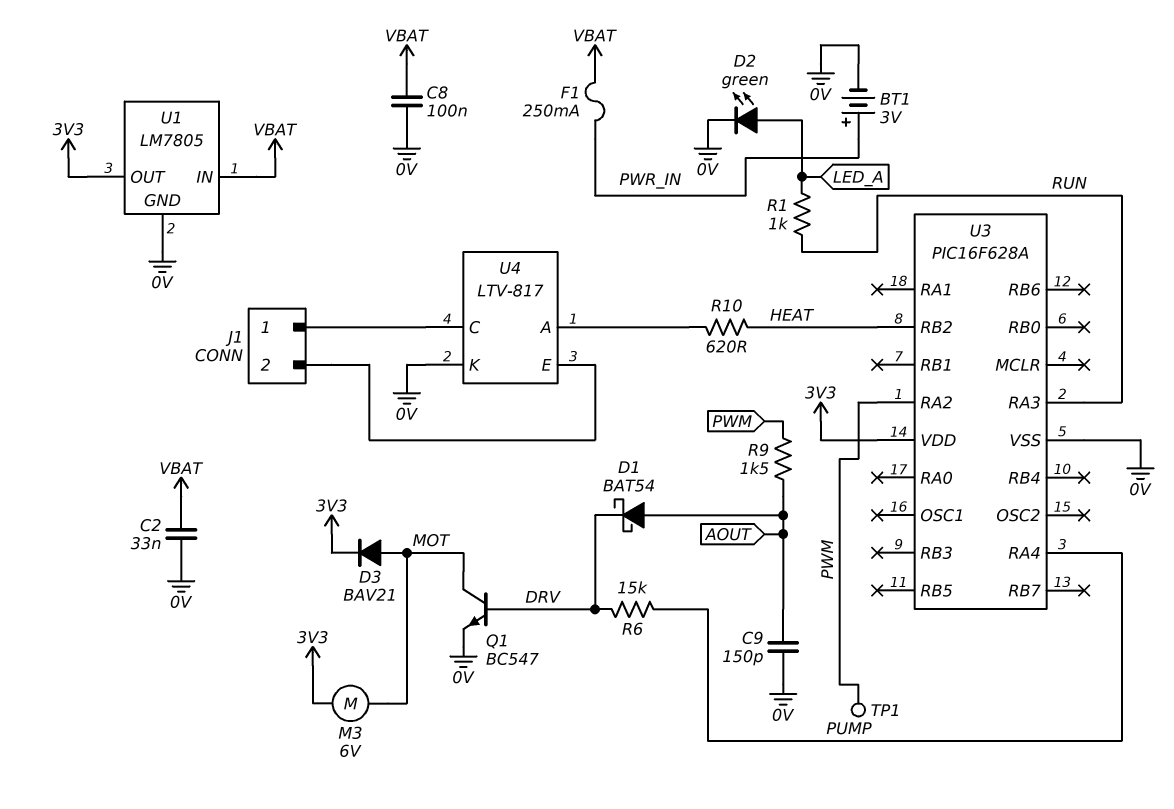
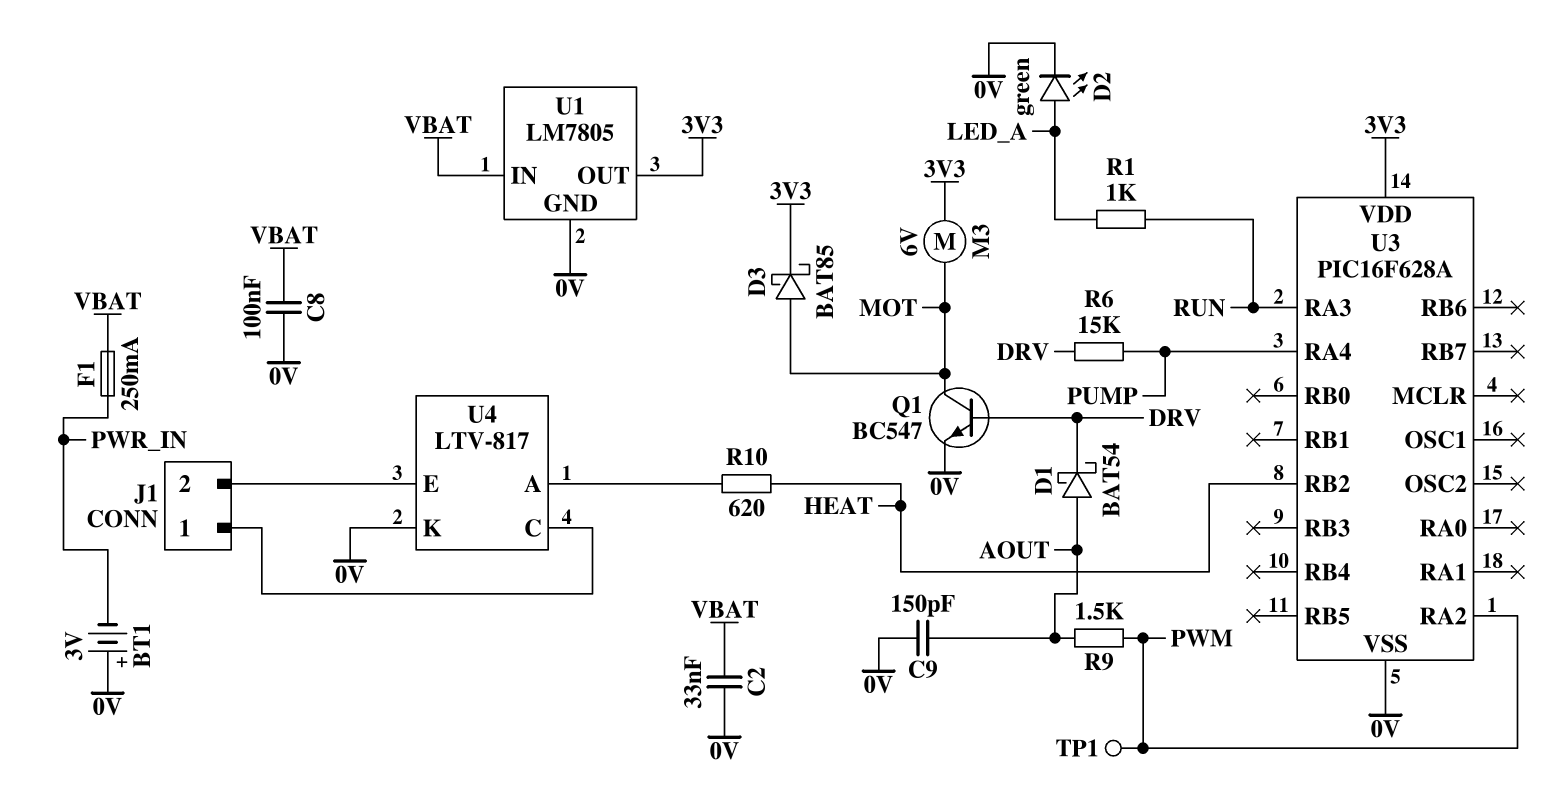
BT1: 3V (plus PWR_IN, minus 0V) -> 3V (plus 0V, minus PWR_IN)
D3: diode BAV21 (A MOT, K 3V3) -> schottky BAT85 (A MOT, K 3V3)

